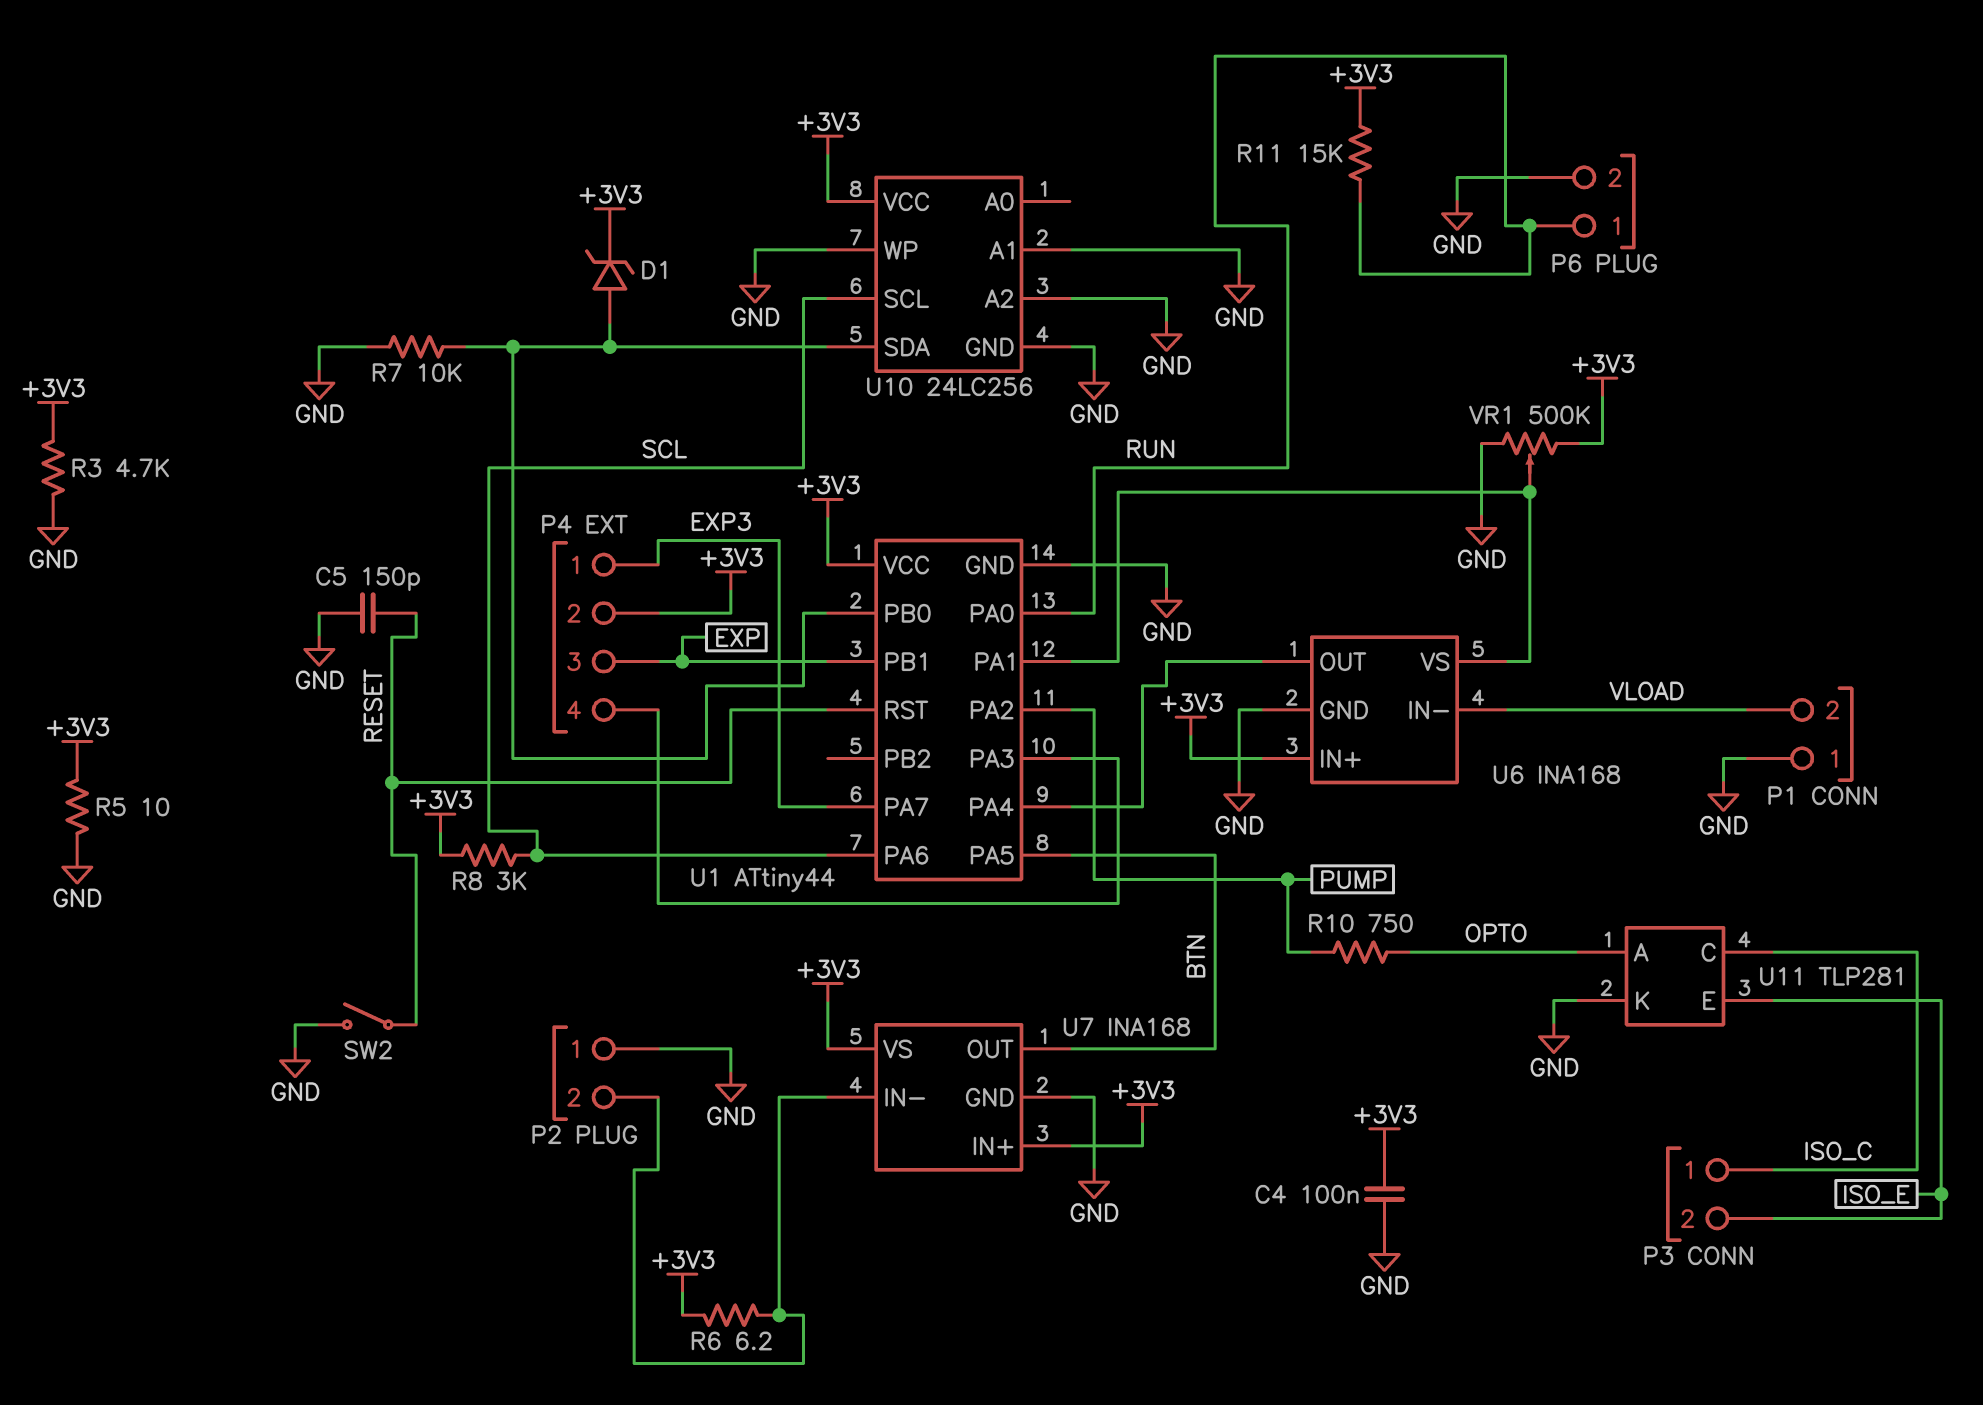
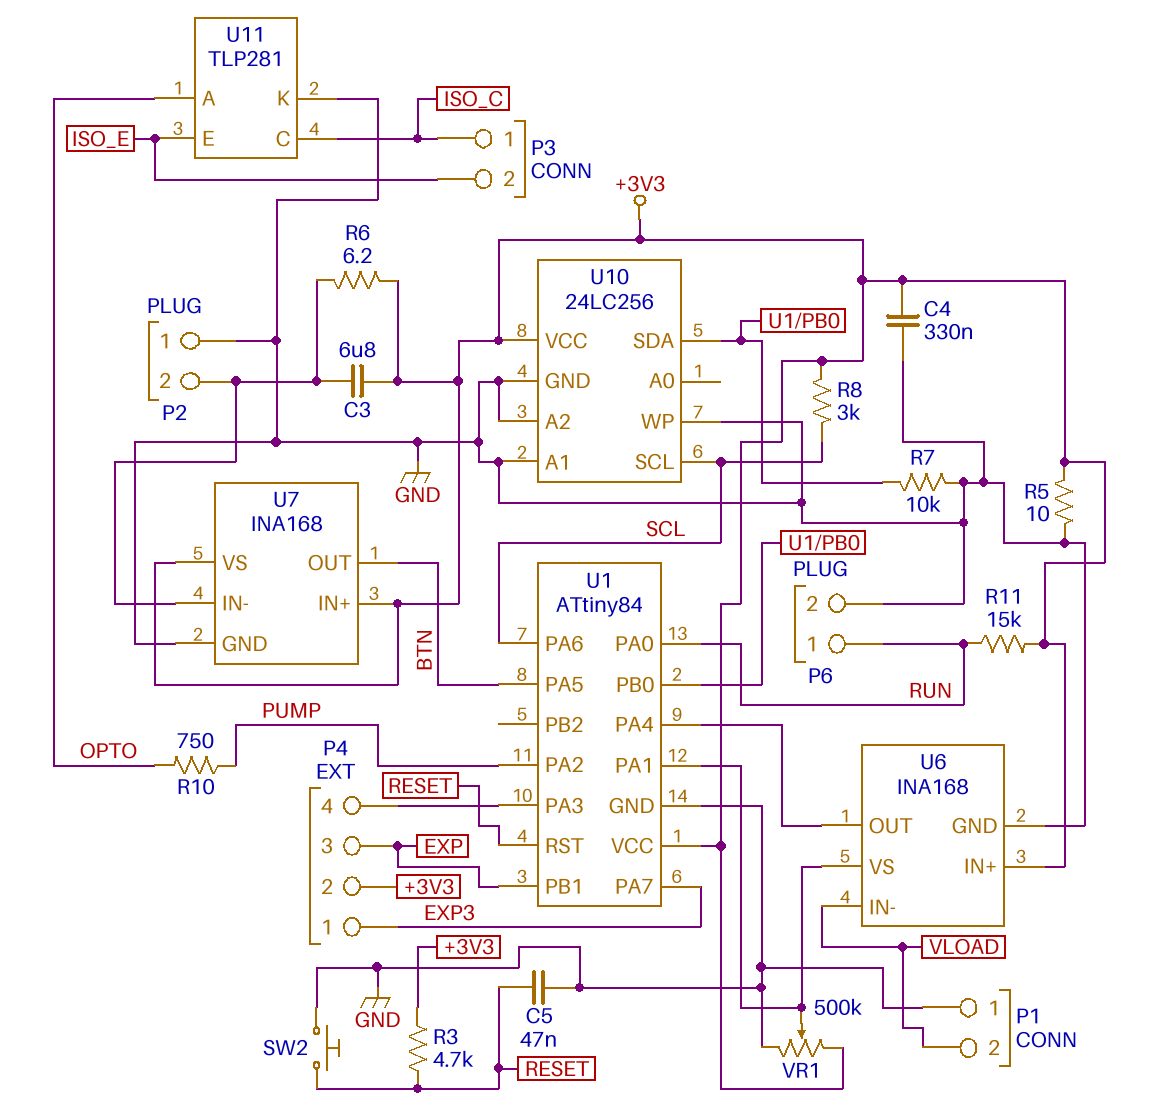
C3: none -> 6.8uF (+3V3, P2/2)
C4: 100nF (+3V3, GND) -> 330nF (+3V3, GND)
C5: 150pF (GND, RESET) -> 47nF (GND, RESET)
D1: zener (A U1/PB0, K +3V3) -> none
R3: 4.7k (+3V3, GND) -> 4.7k (+3V3, RESET)
SW2: switch (GND, RESET) -> button (GND, RESET)
U1: ATtiny44 -> ATtiny84

